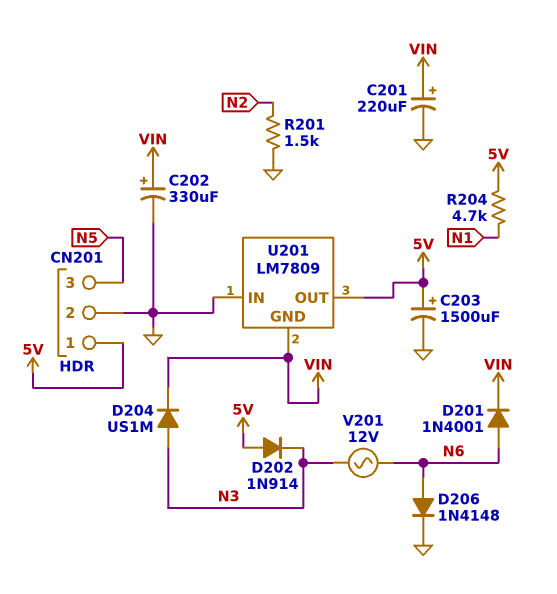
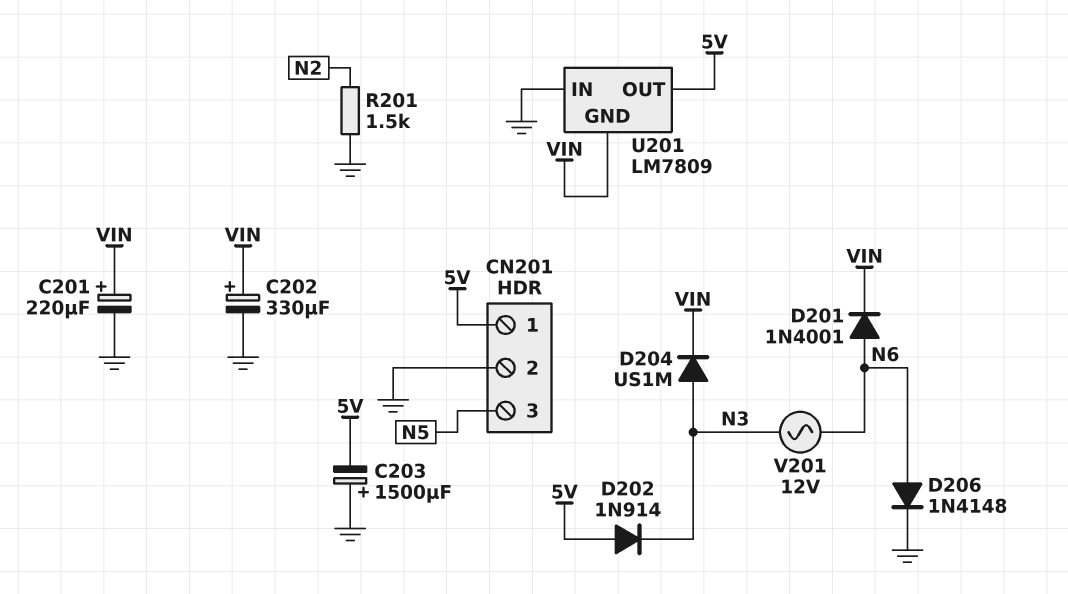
C203: 1500uF (plus 5V, minus GND) -> 1500uF (plus GND, minus 5V)
R204: 4.7k (5V, N1) -> none

